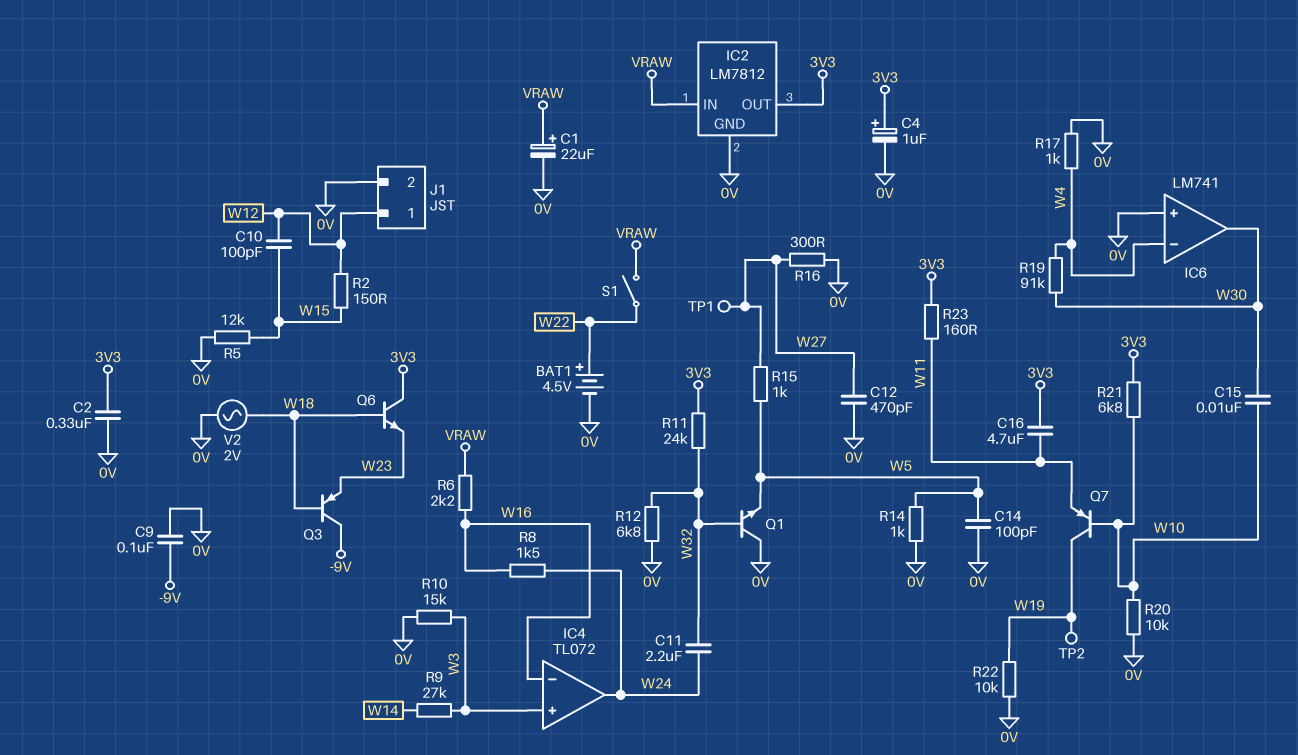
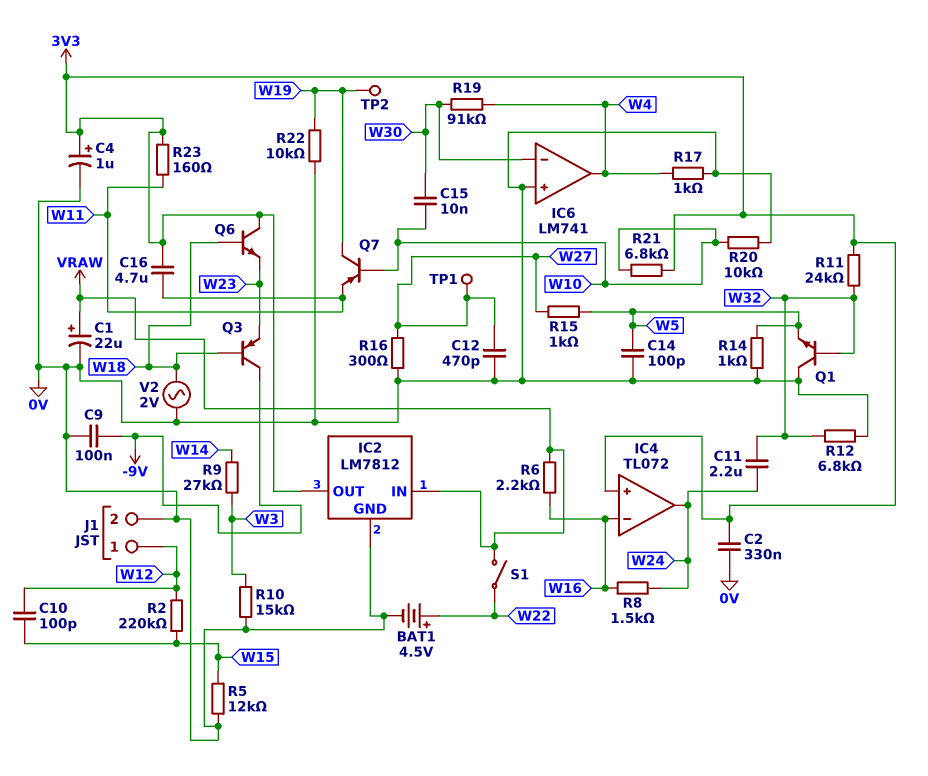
IC4 pin in+: W3 -> 3V3
IC6 pin in-: W4 -> W30
IC6 pin out: W30 -> W4
R2: 150 (W12, W15) -> 220k (W12, W15)

